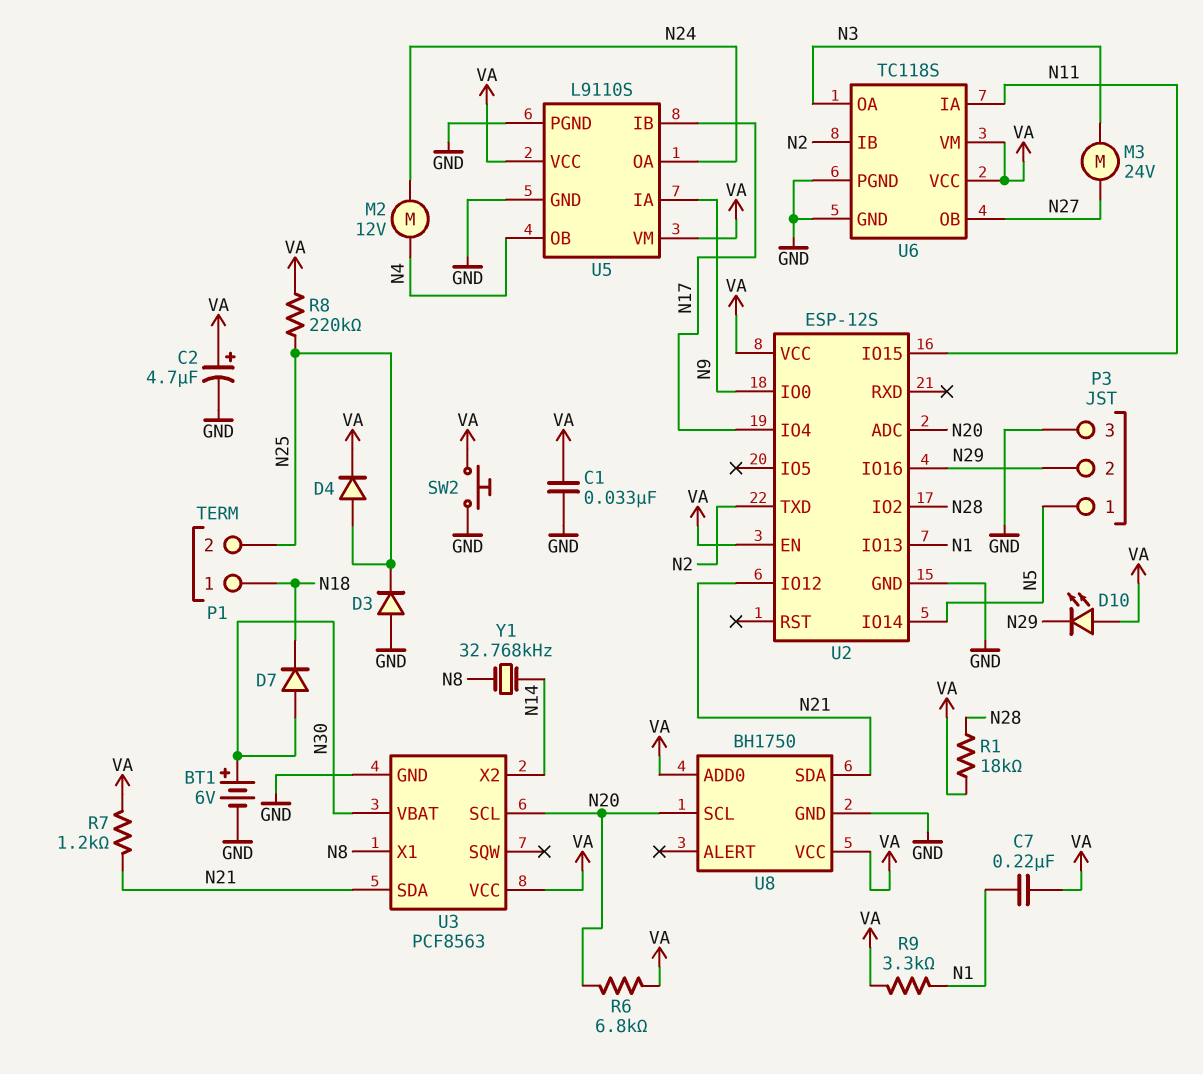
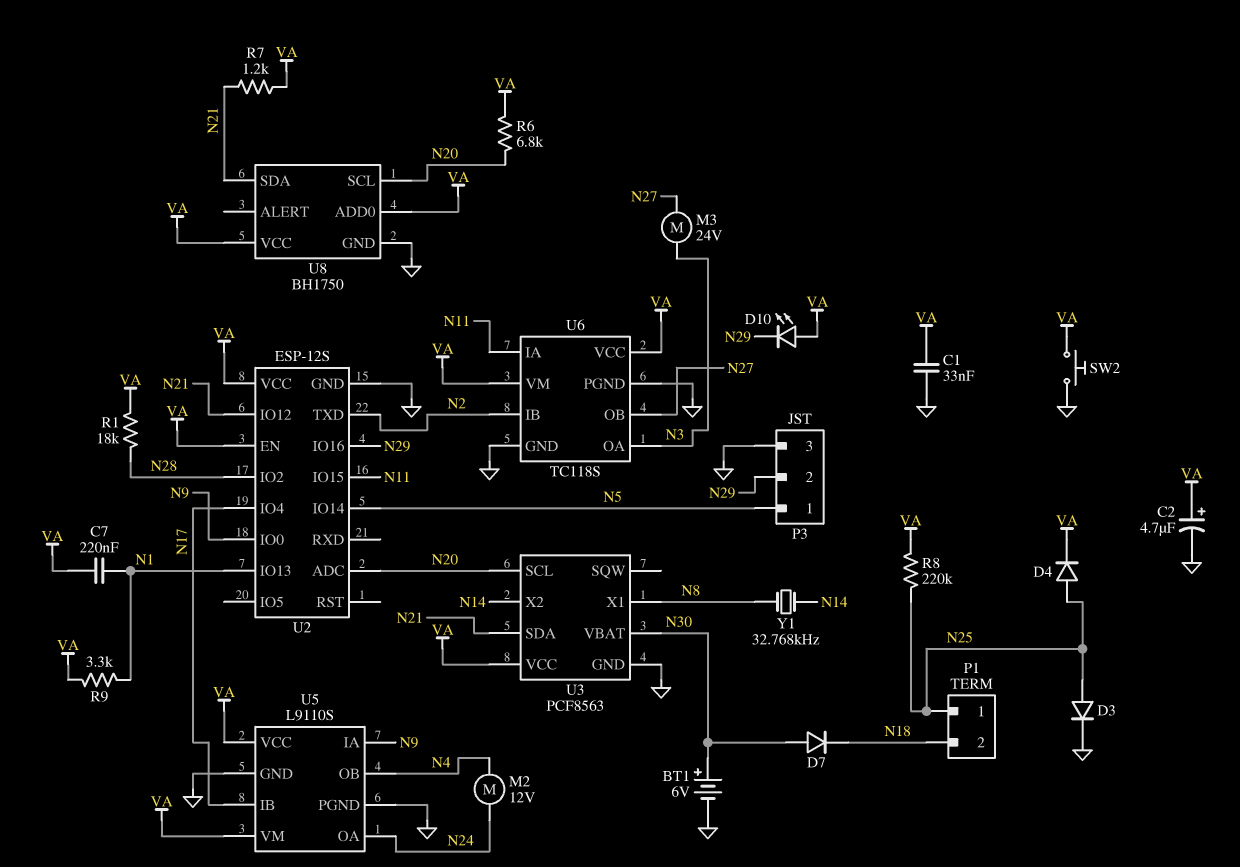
D3: diode (A GND, K N25) -> diode (A N25, K GND)
P1 pin 1: N18 -> N25
P1 pin 2: N25 -> N18

